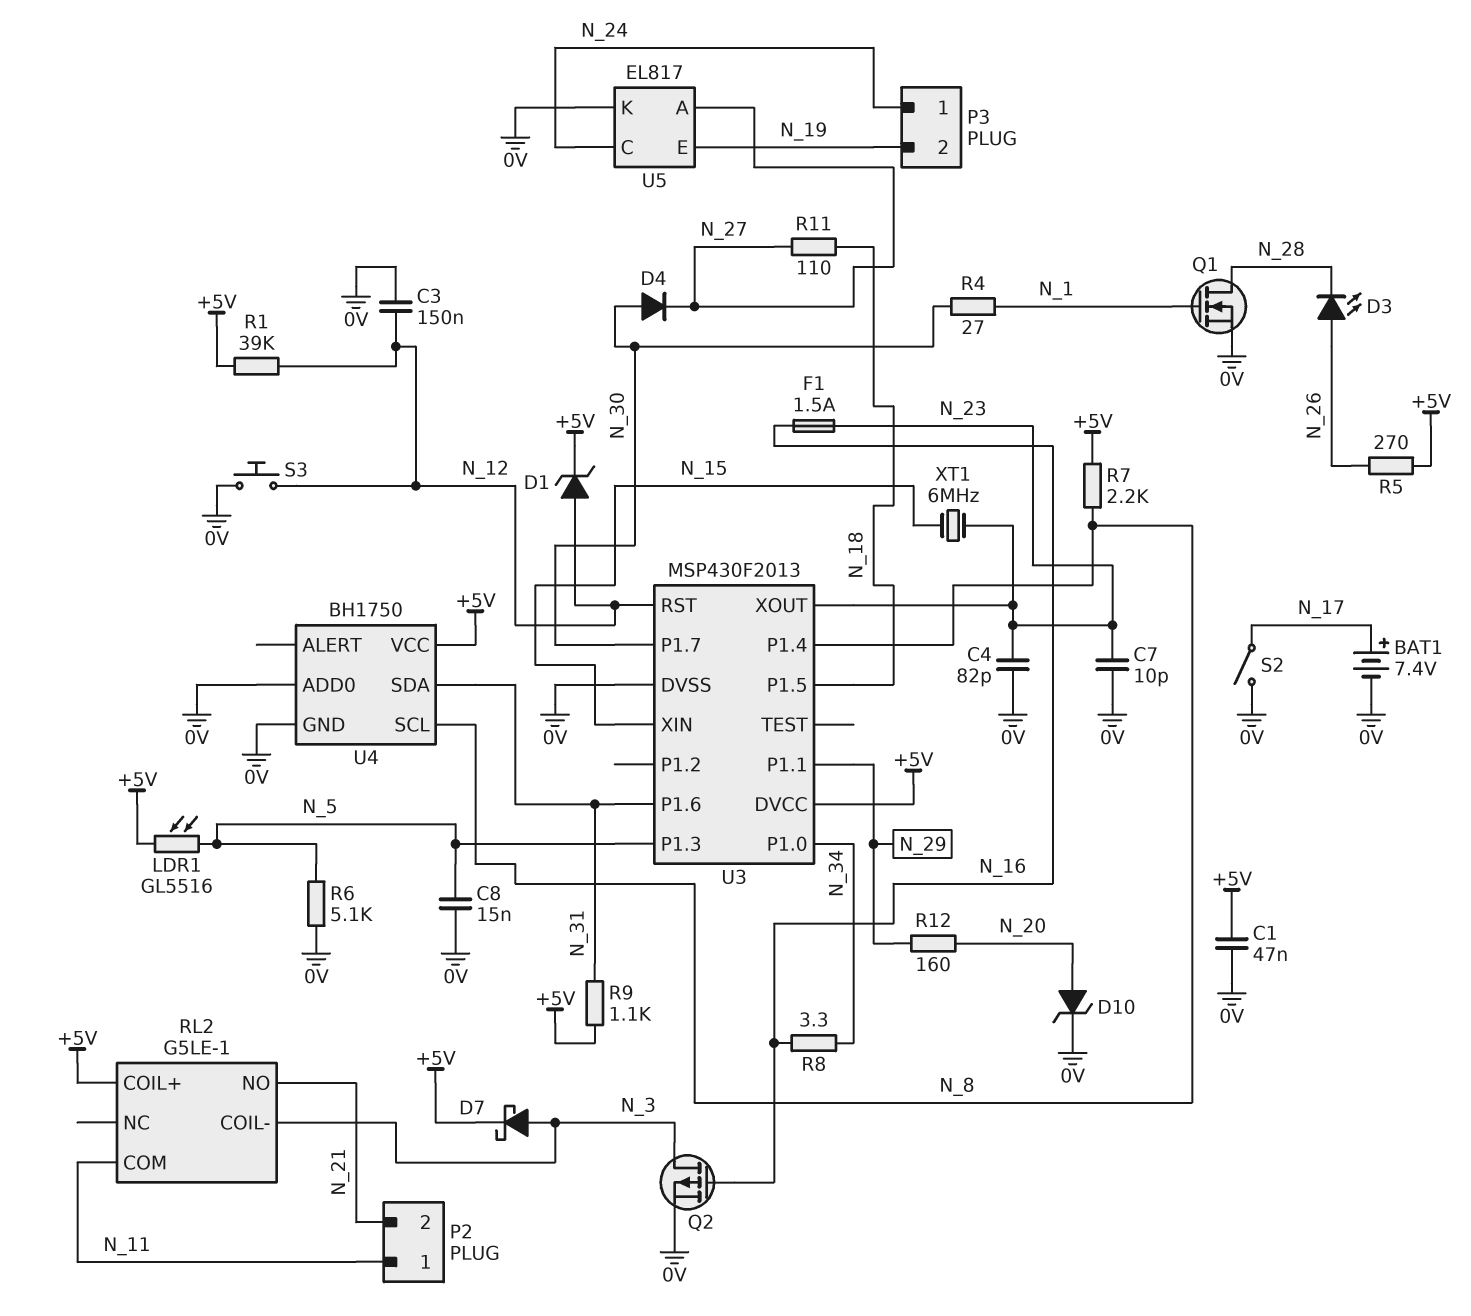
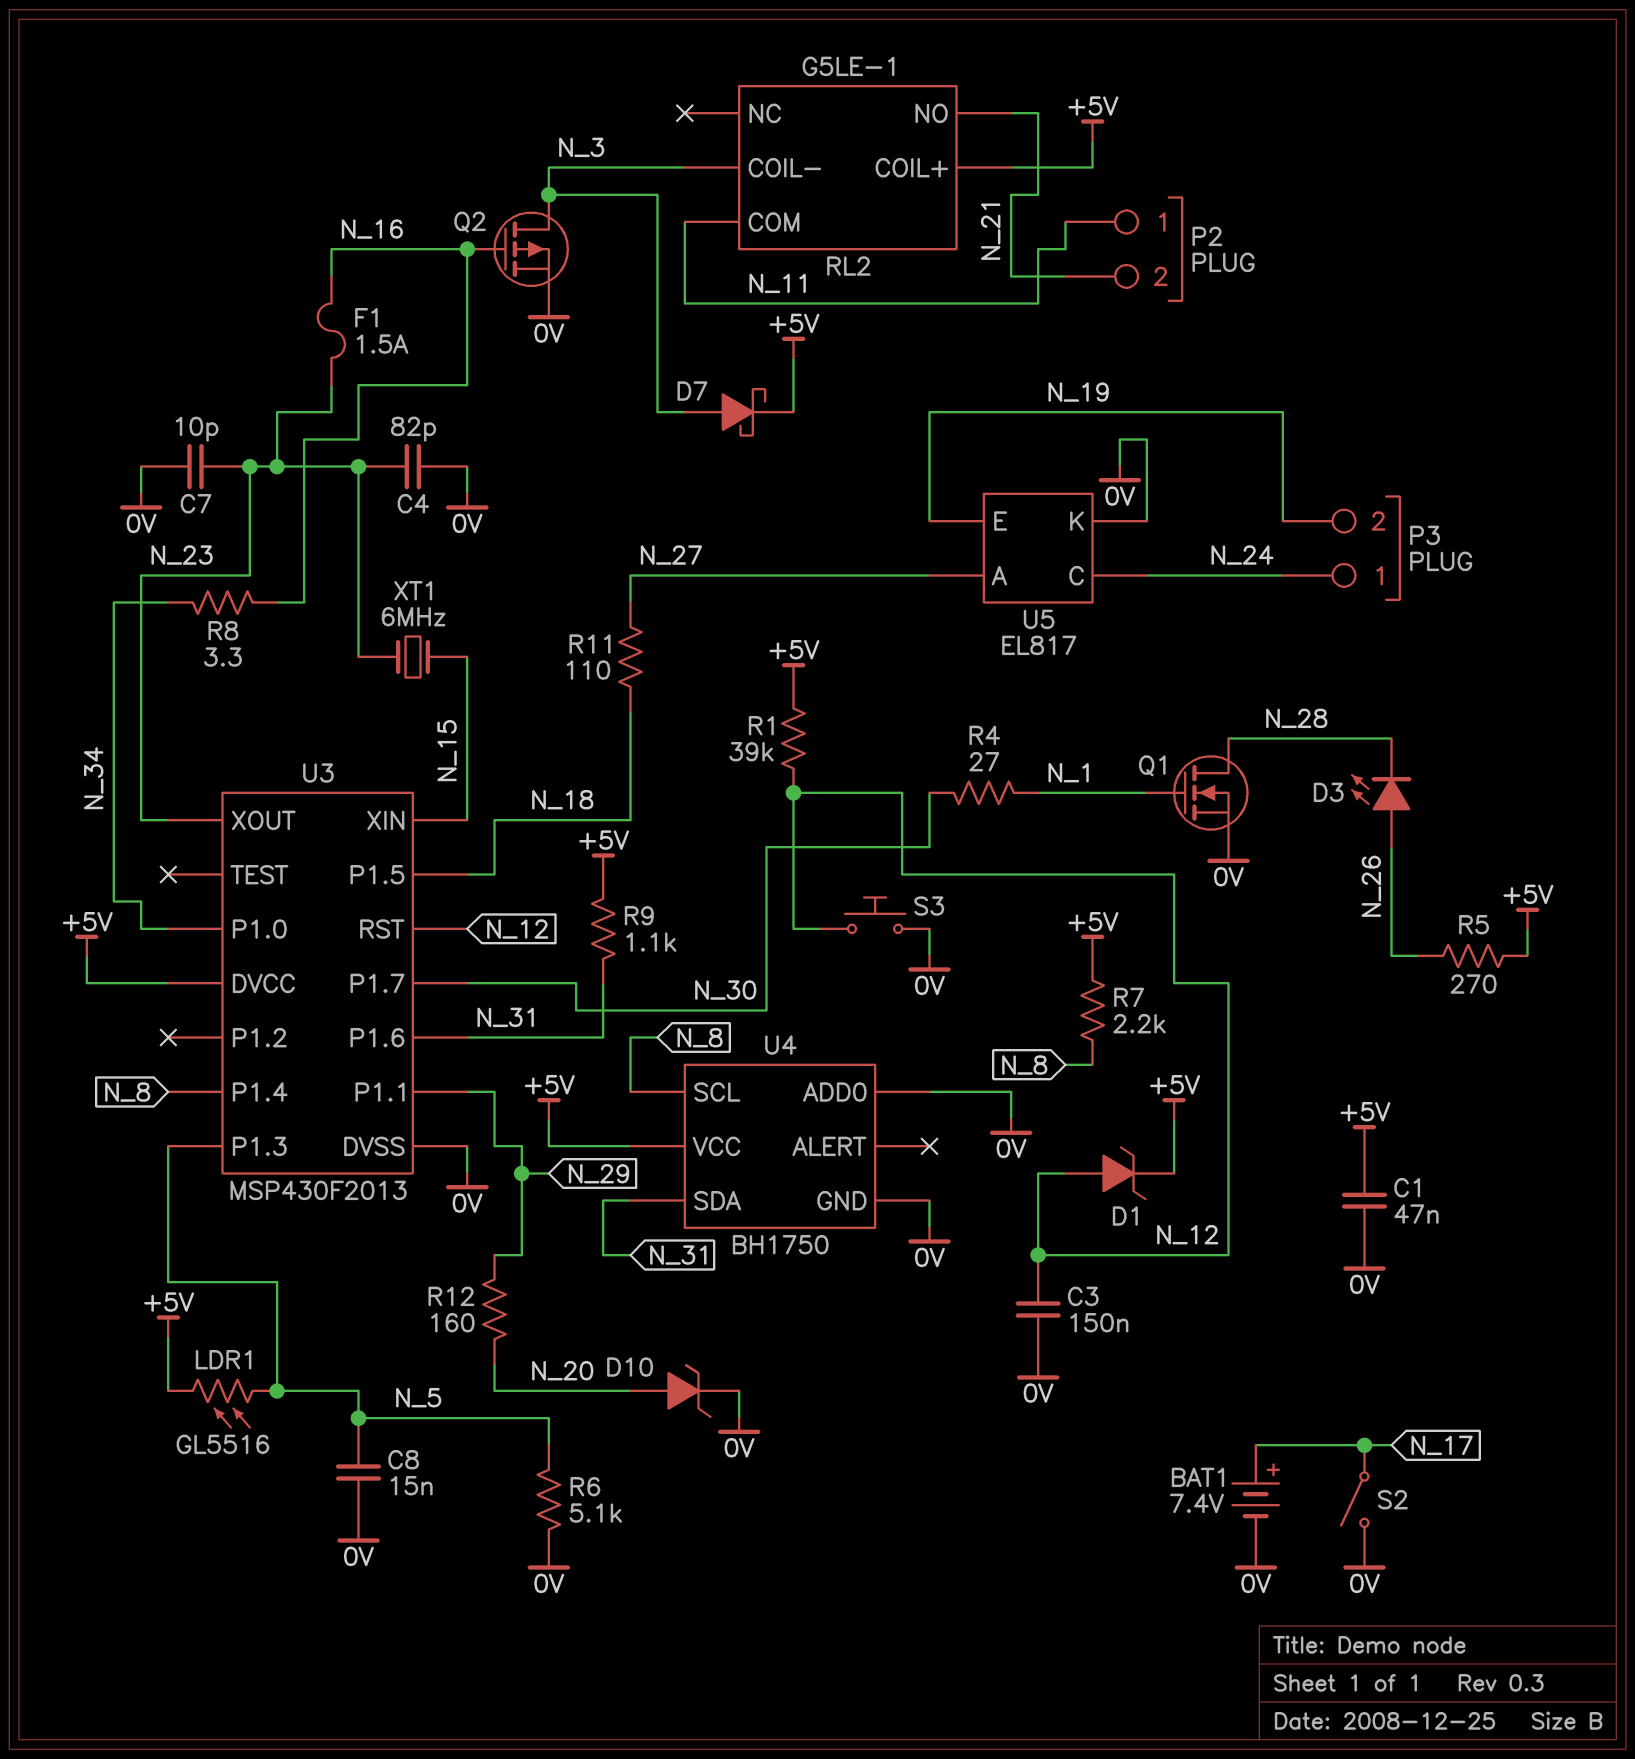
D4: diode (A N_30, K N_27) -> none

